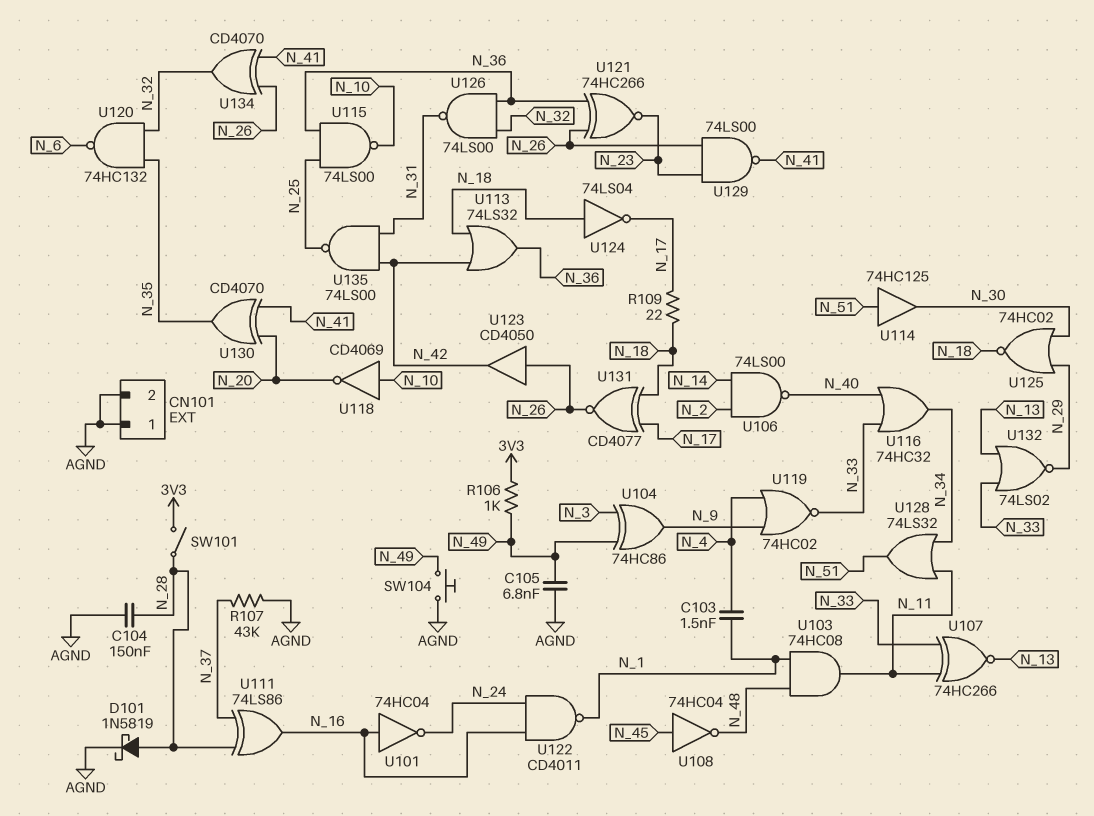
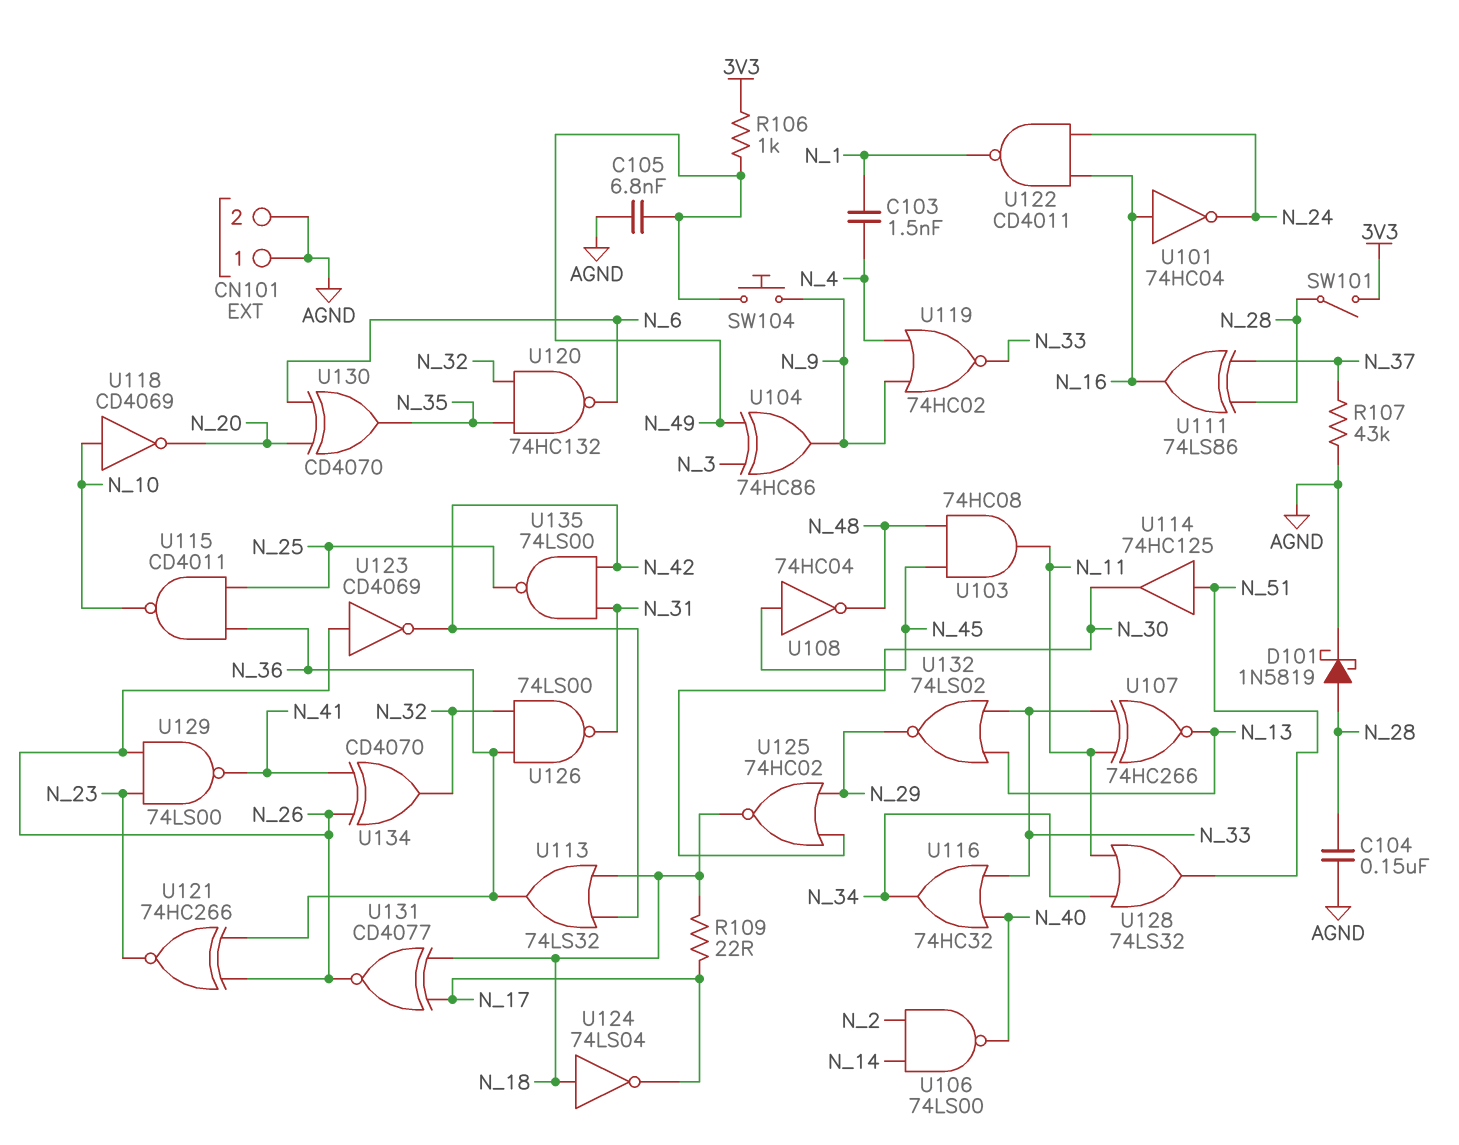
SW104: button (AGND, N_49) -> button (N_9, N_49)
U103: AND 74HC08 (in N_1, in N_48, out N_11) -> AND 74HC08 (in N_45, in N_48, out N_11)
U115: NAND 74LS00 (in N_25, in N_36, out N_10) -> NAND CD4011 (in N_25, in N_36, out N_10)
U123: buffer CD4050 (in N_26, out N_42) -> NOT CD4069 (in N_26, out N_42)
U130: XOR CD4070 (in N_20, in N_41, out N_35) -> XOR CD4070 (in N_6, in N_20, out N_35)

